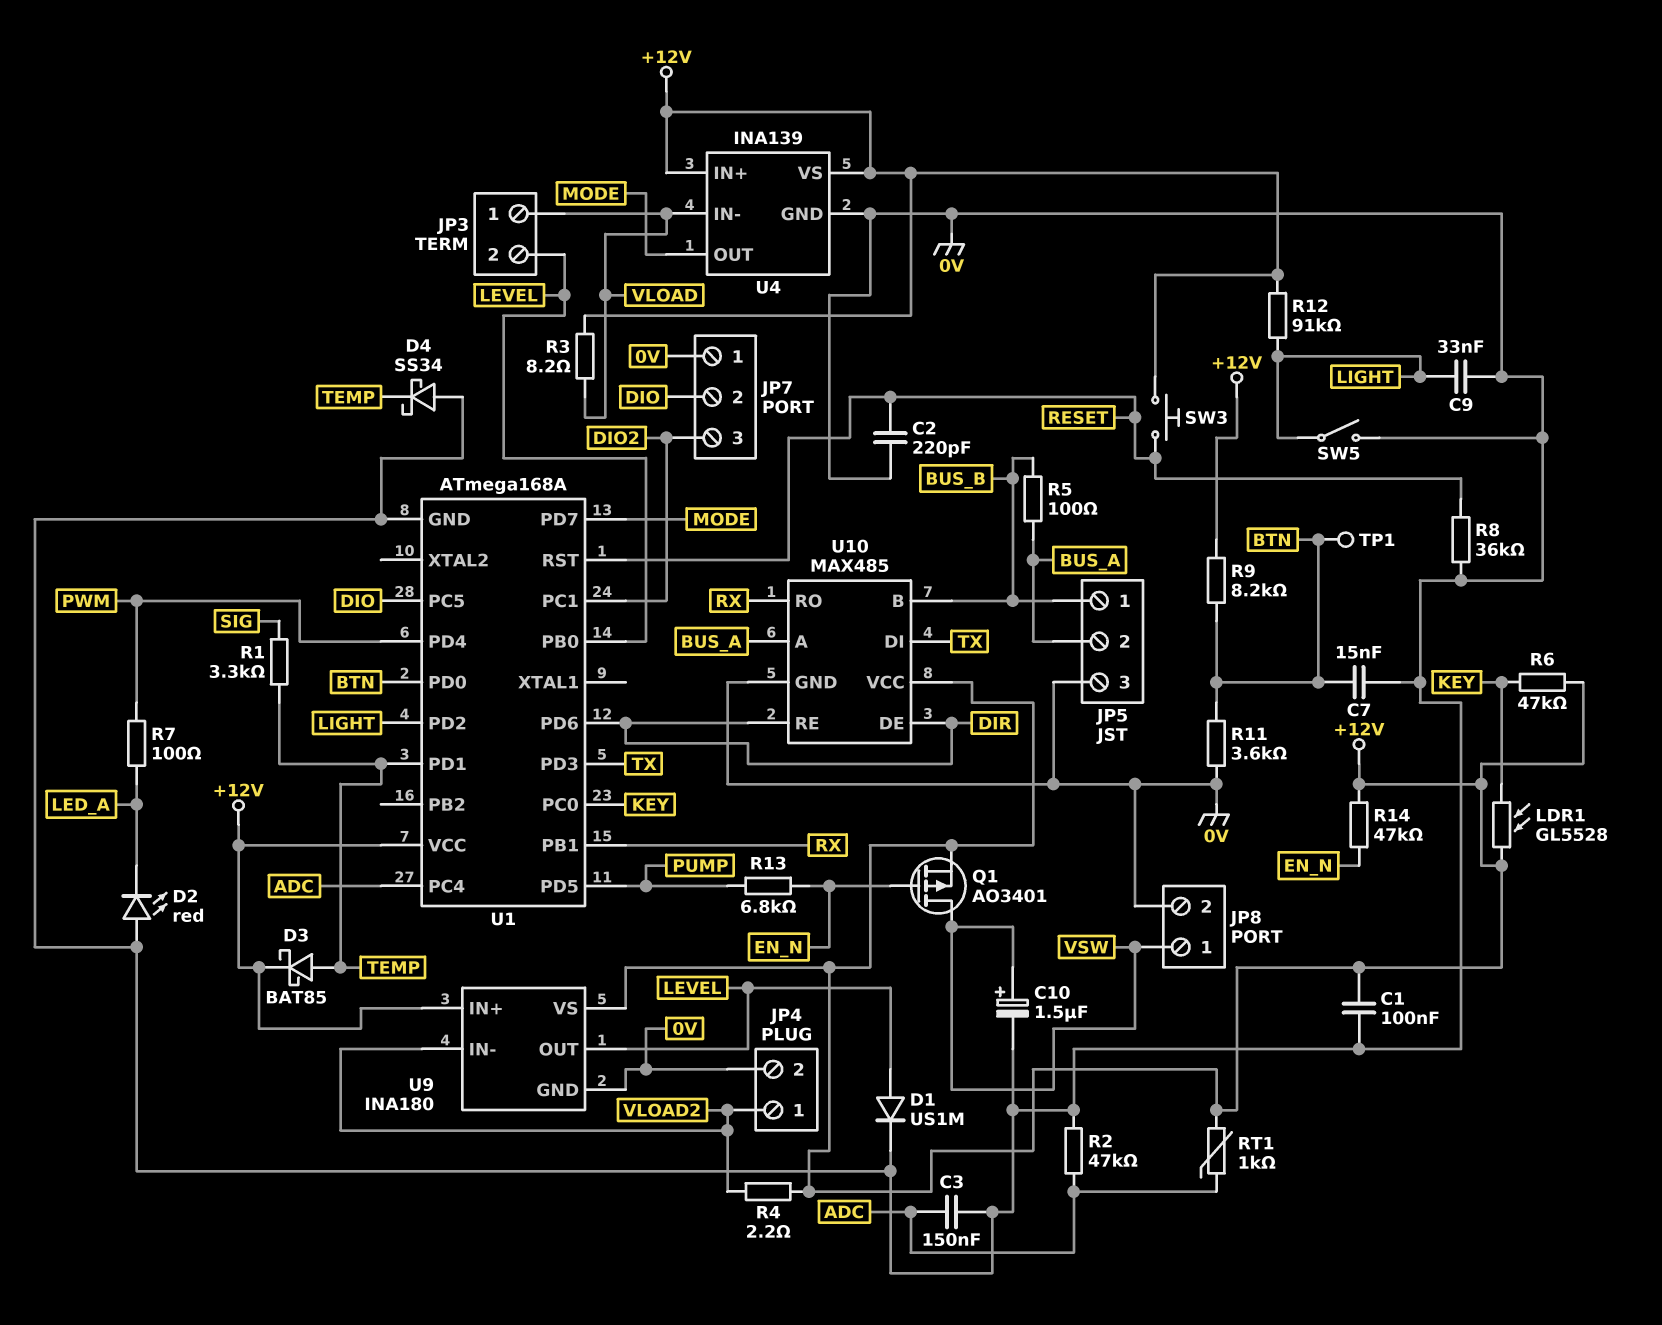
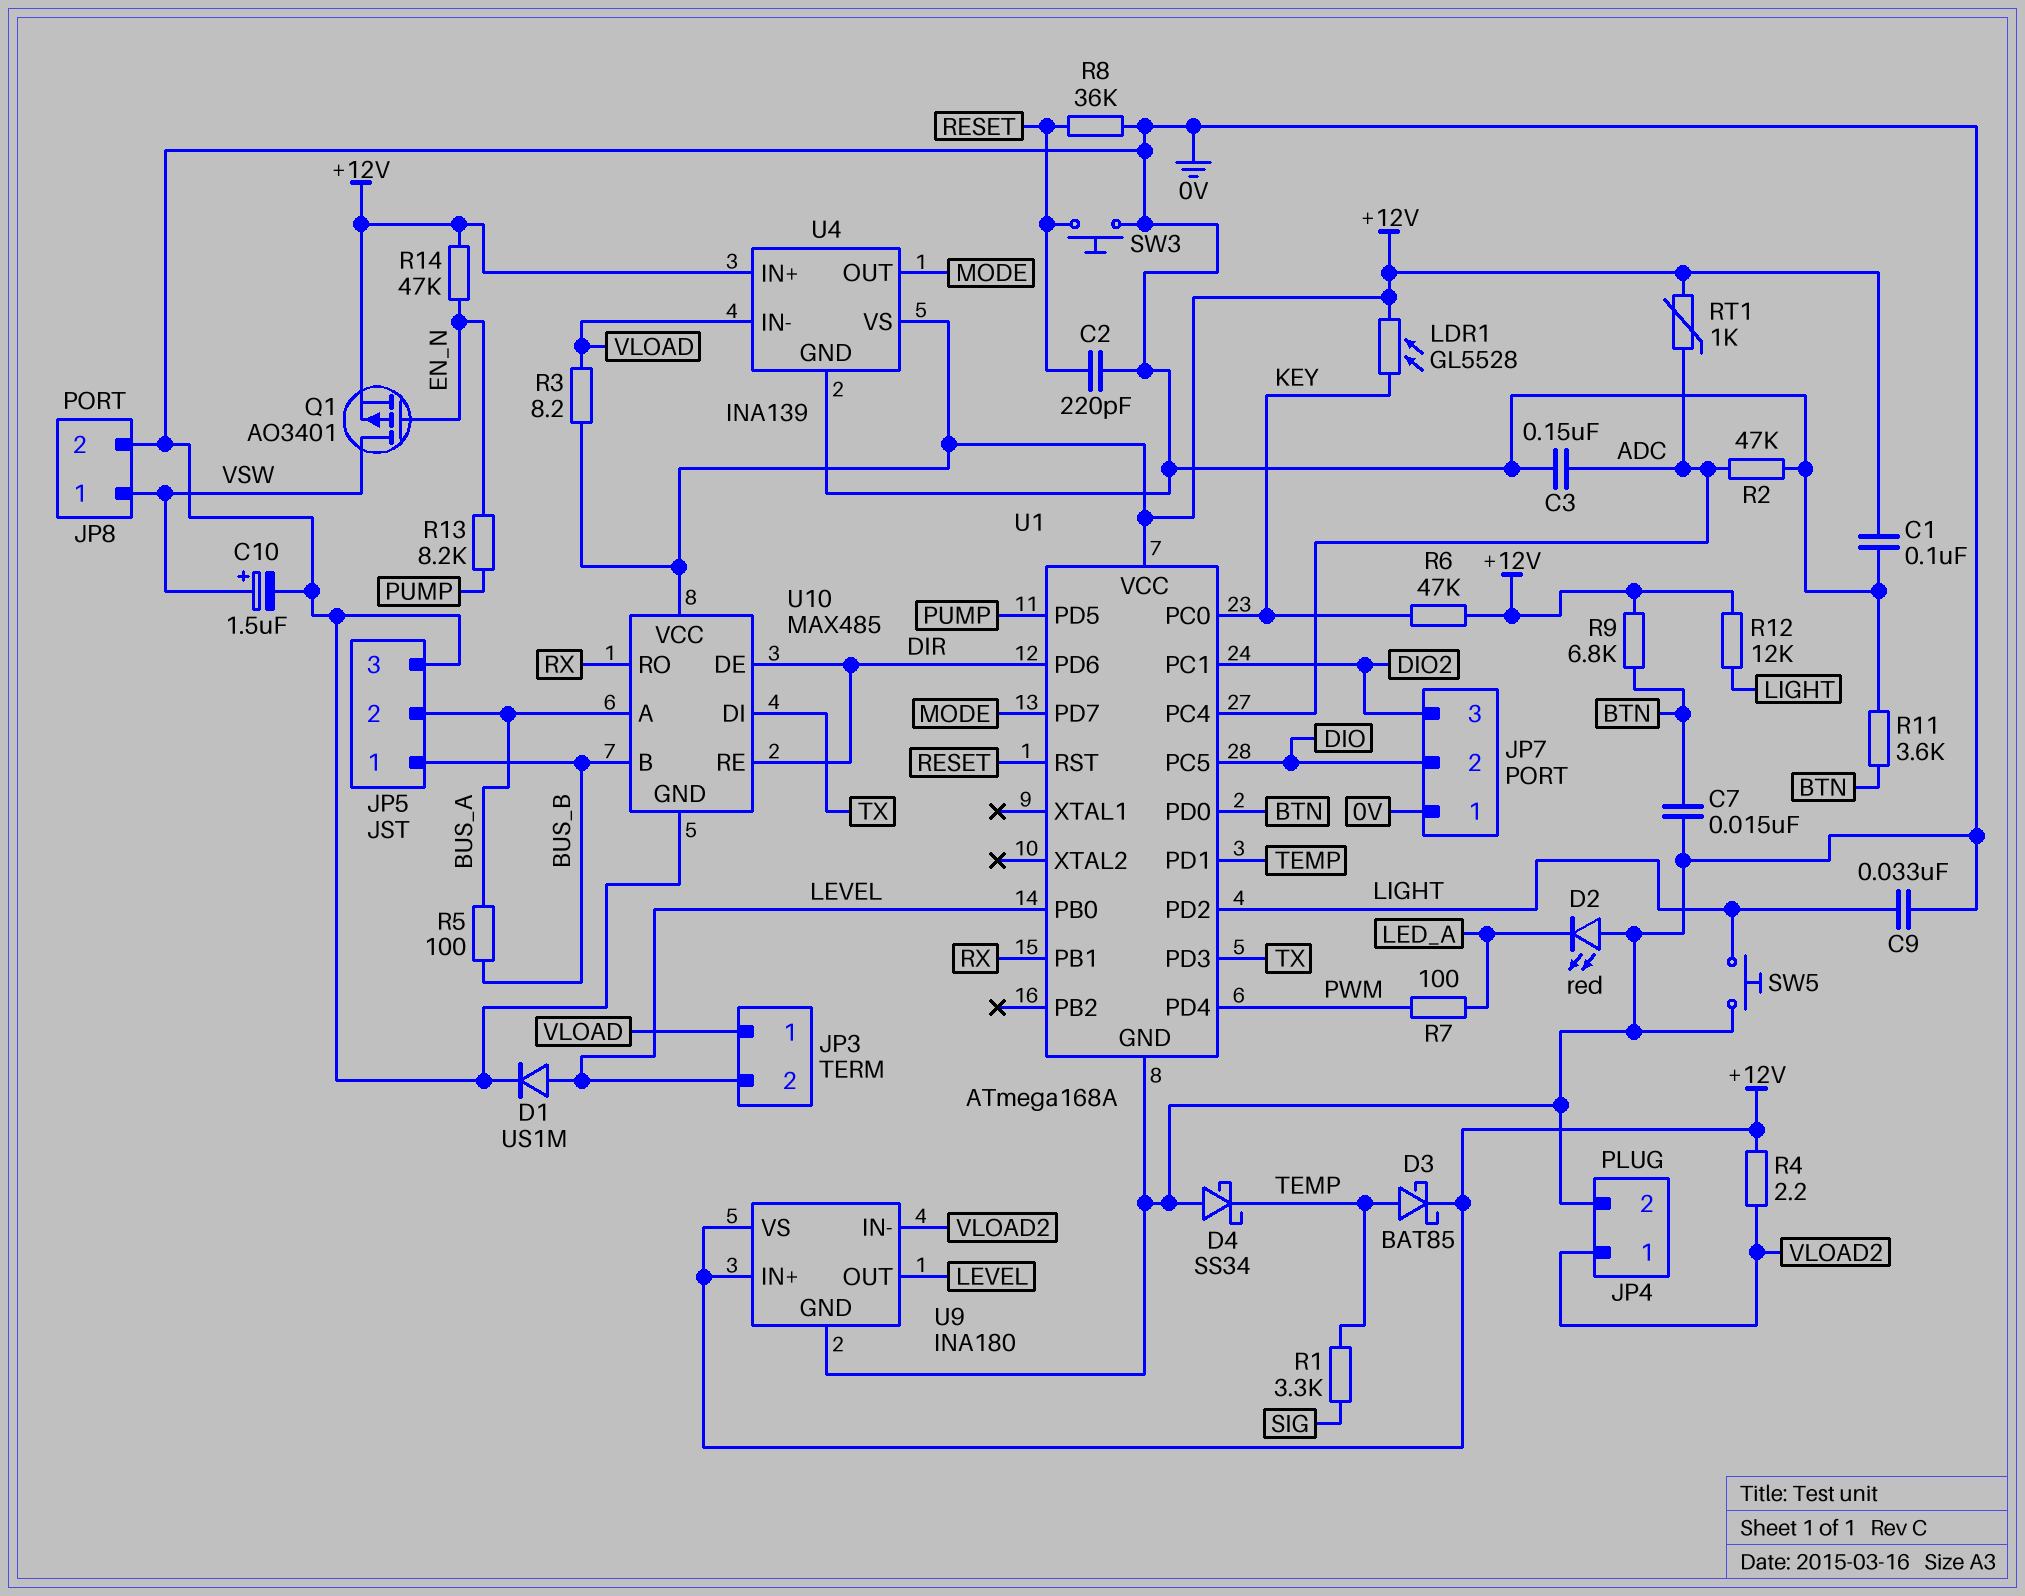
R9: 8.2k (+12V, BTN) -> 6.8k (+12V, BTN)
R12: 91k (+12V, LIGHT) -> 12k (+12V, LIGHT)
R13: 6.8k (EN_N, PUMP) -> 8.2k (EN_N, PUMP)
SW3: button (+12V, RESET) -> button (0V, RESET)
SW5: switch (0V, LIGHT) -> button (0V, LIGHT)
TP1: test point (BTN) -> none

